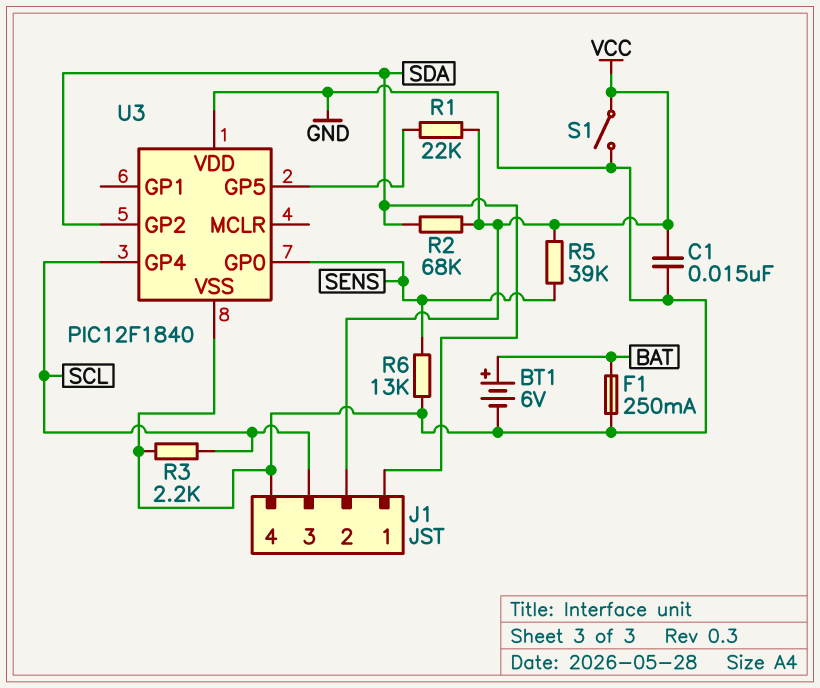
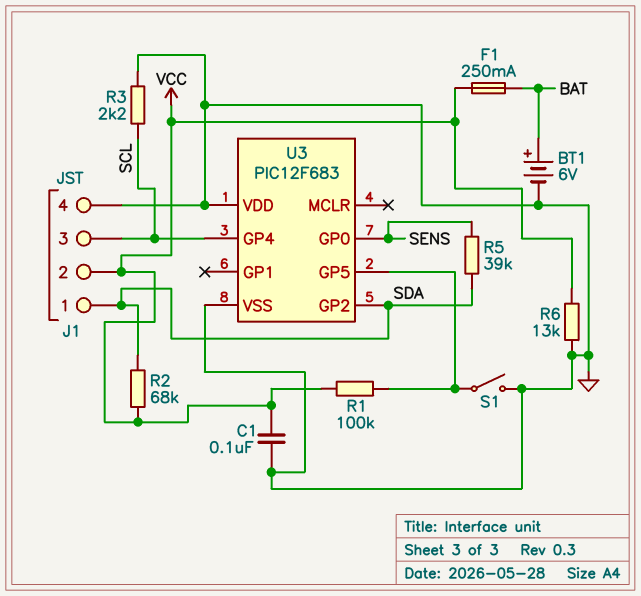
C1: 15nF (GND, VCC) -> 100nF (GND, VCC)
F1: 250mA (BAT, GND) -> 250mA (BAT, VCC)
R1: 22k (U3/GP5, VCC) -> 100k (U3/GP5, VCC)
R5: 39k (SENS, VCC) -> 39k (SDA, SENS)
R6: 13k (GND, SENS) -> 13k (GND, VCC)
S1: switch (GND, VCC) -> switch (GND, U3/GP5)
U3: PIC12F1840 -> PIC12F683

